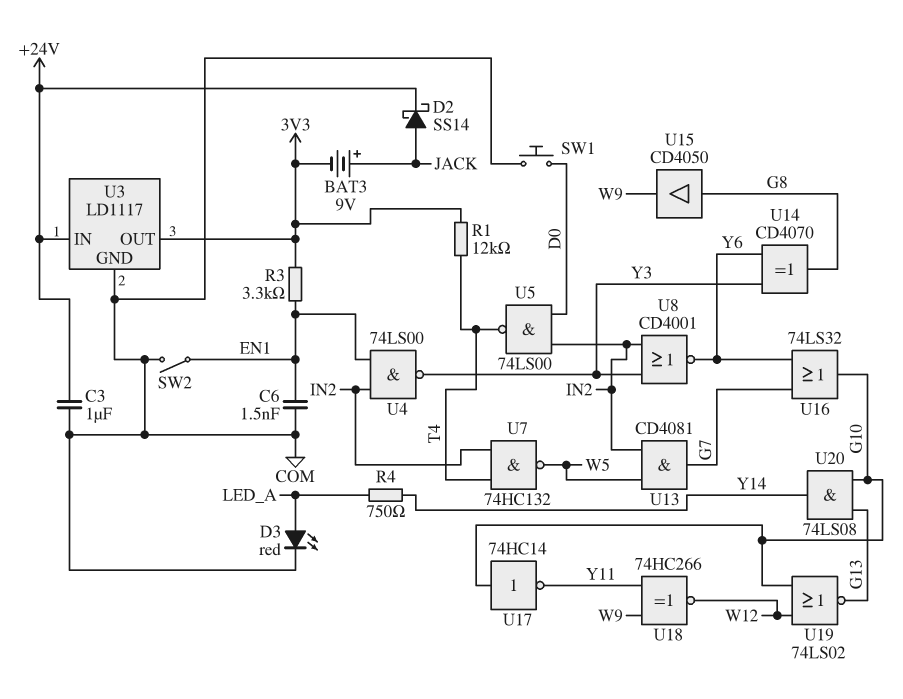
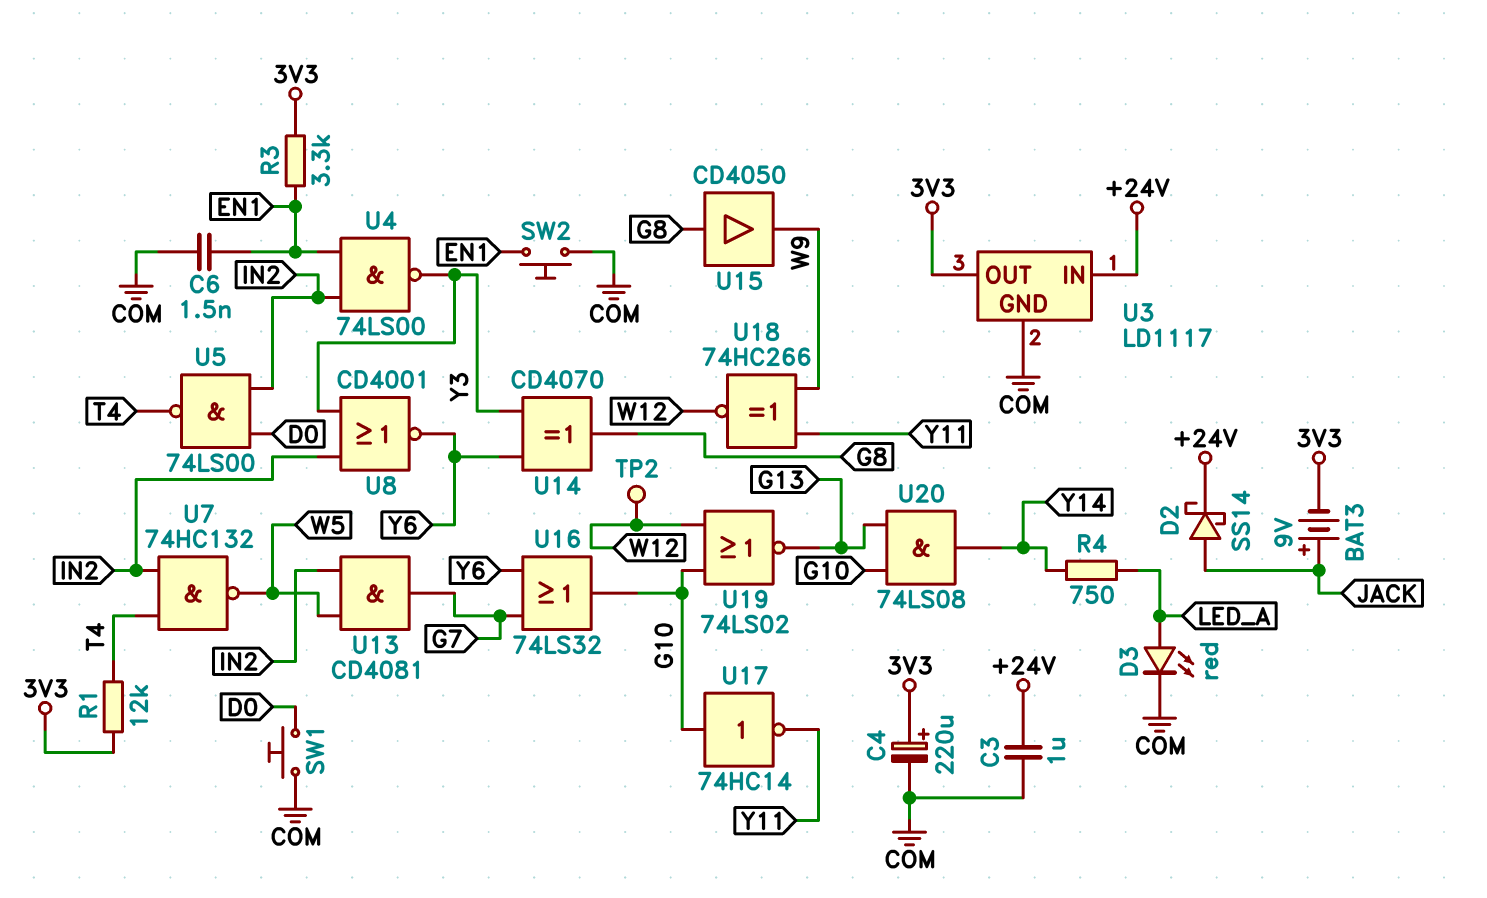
C4: none -> 220uF (plus 3V3, minus COM)
SW2: switch (COM, EN1) -> button (COM, EN1)
TP2: none -> test point (W12)

